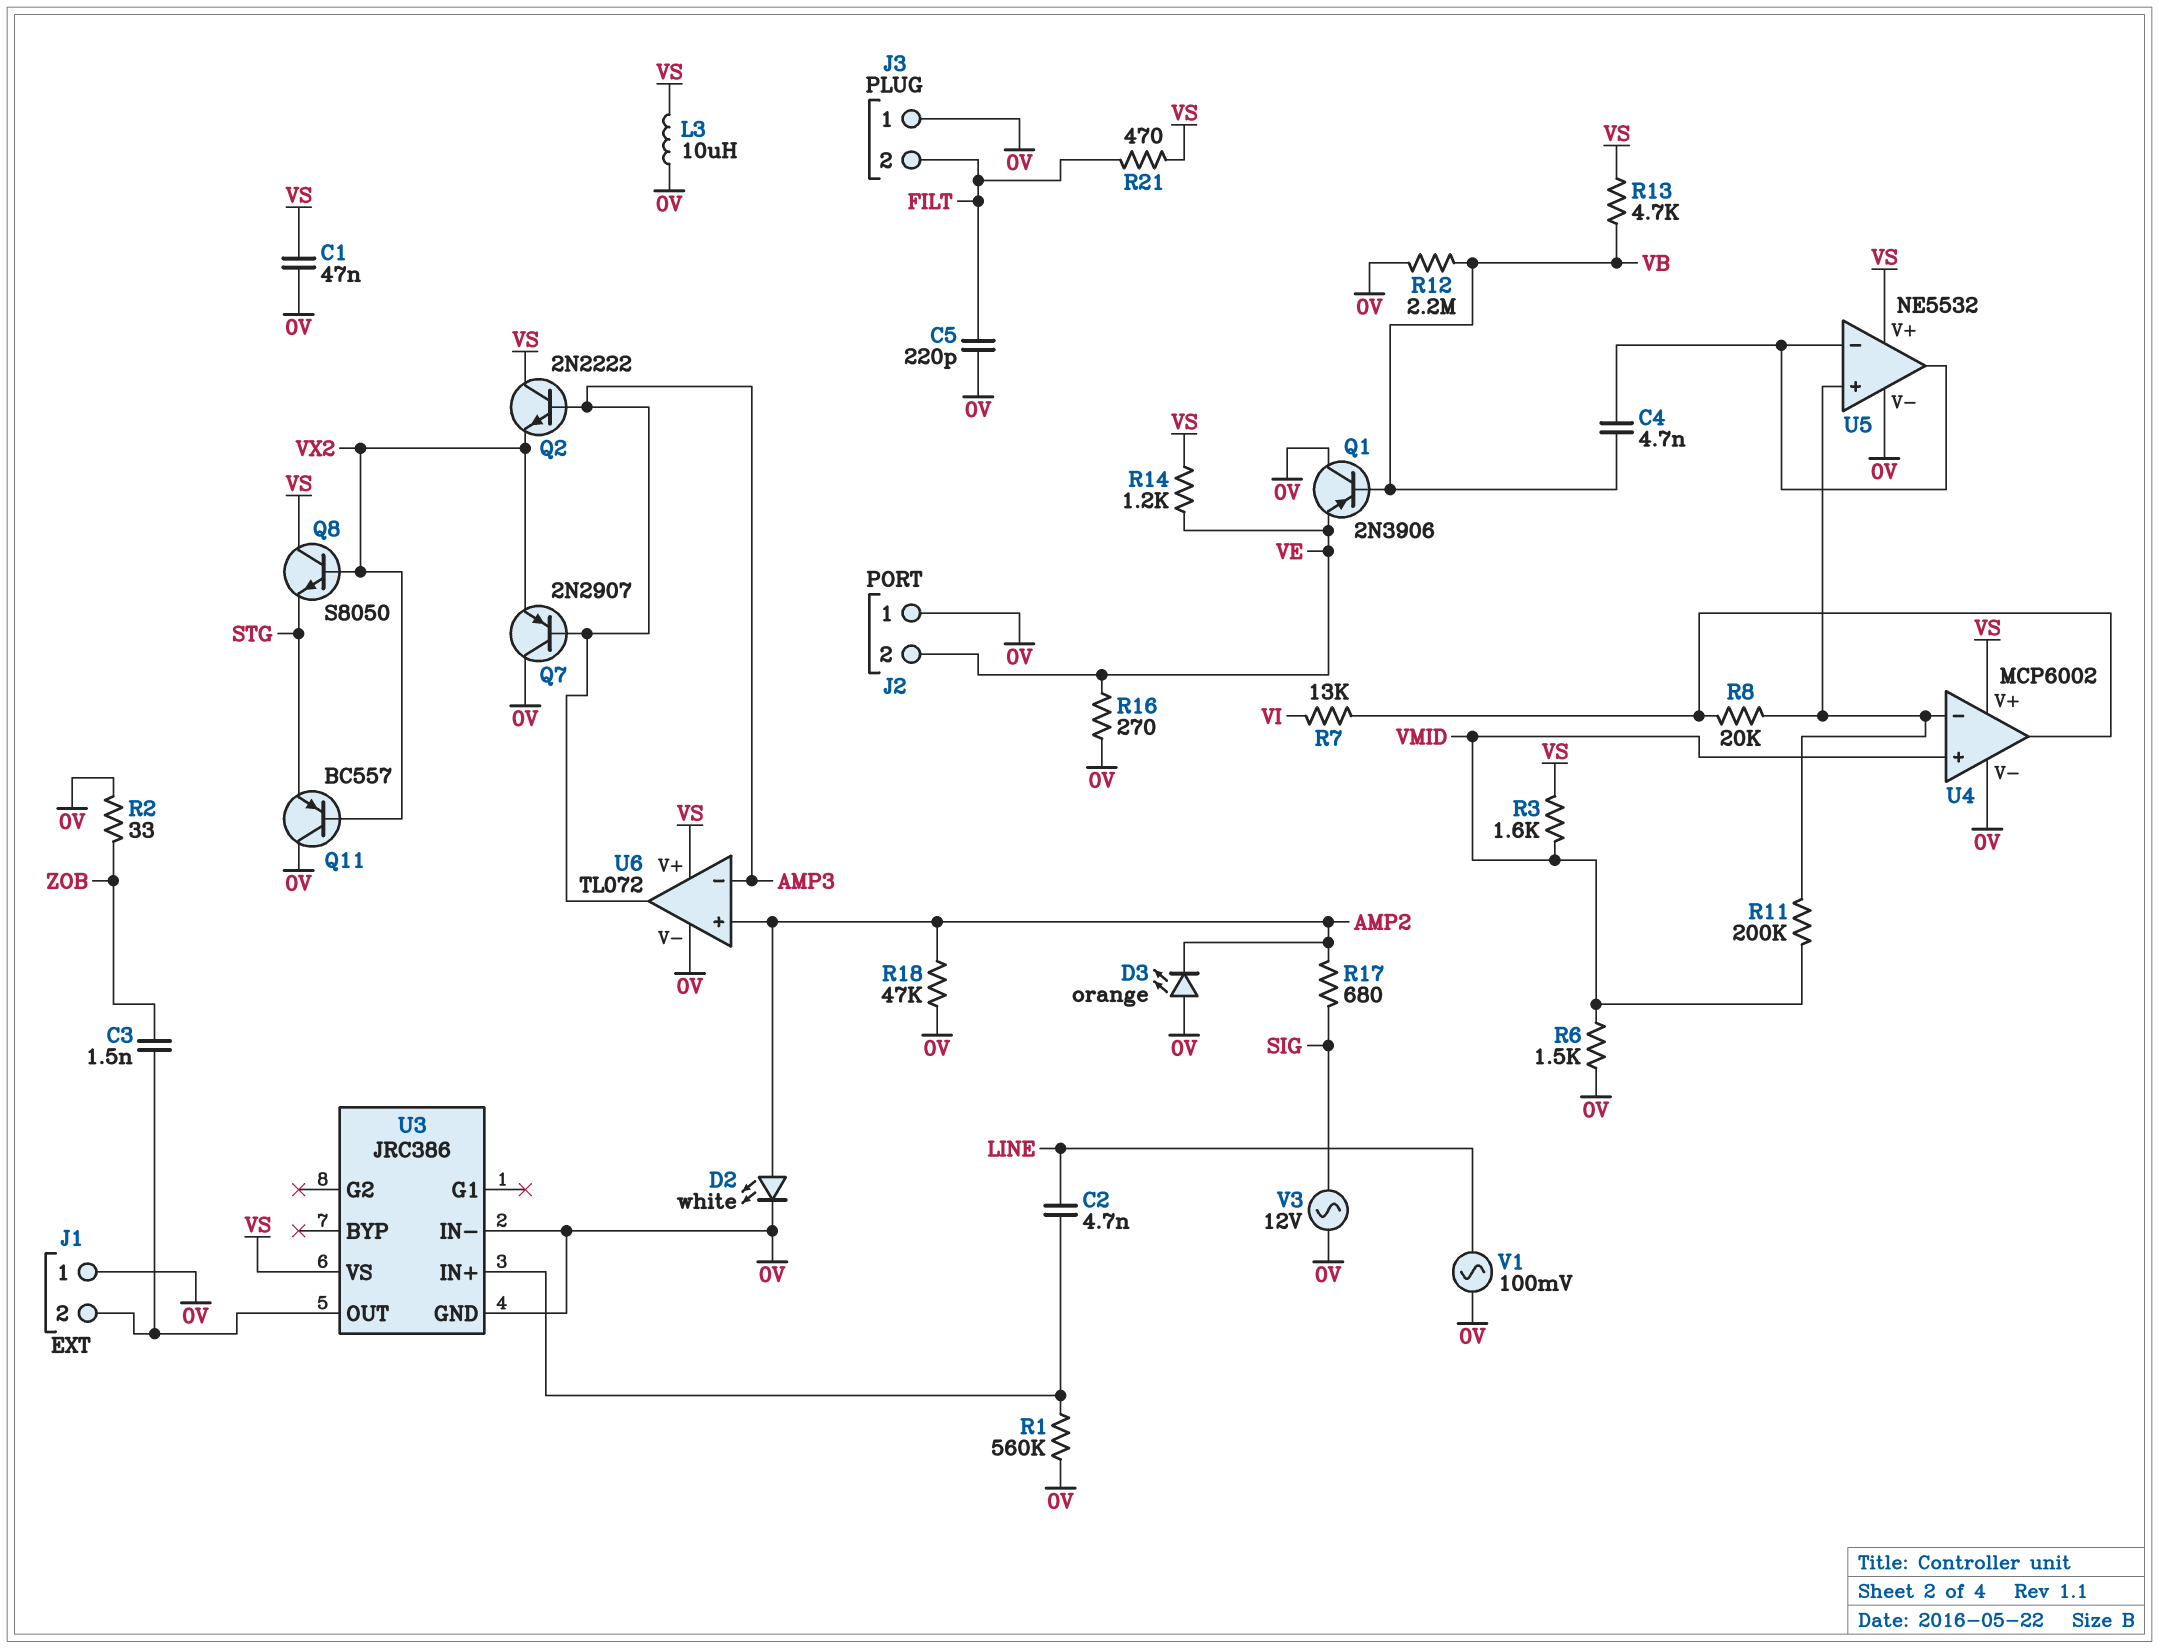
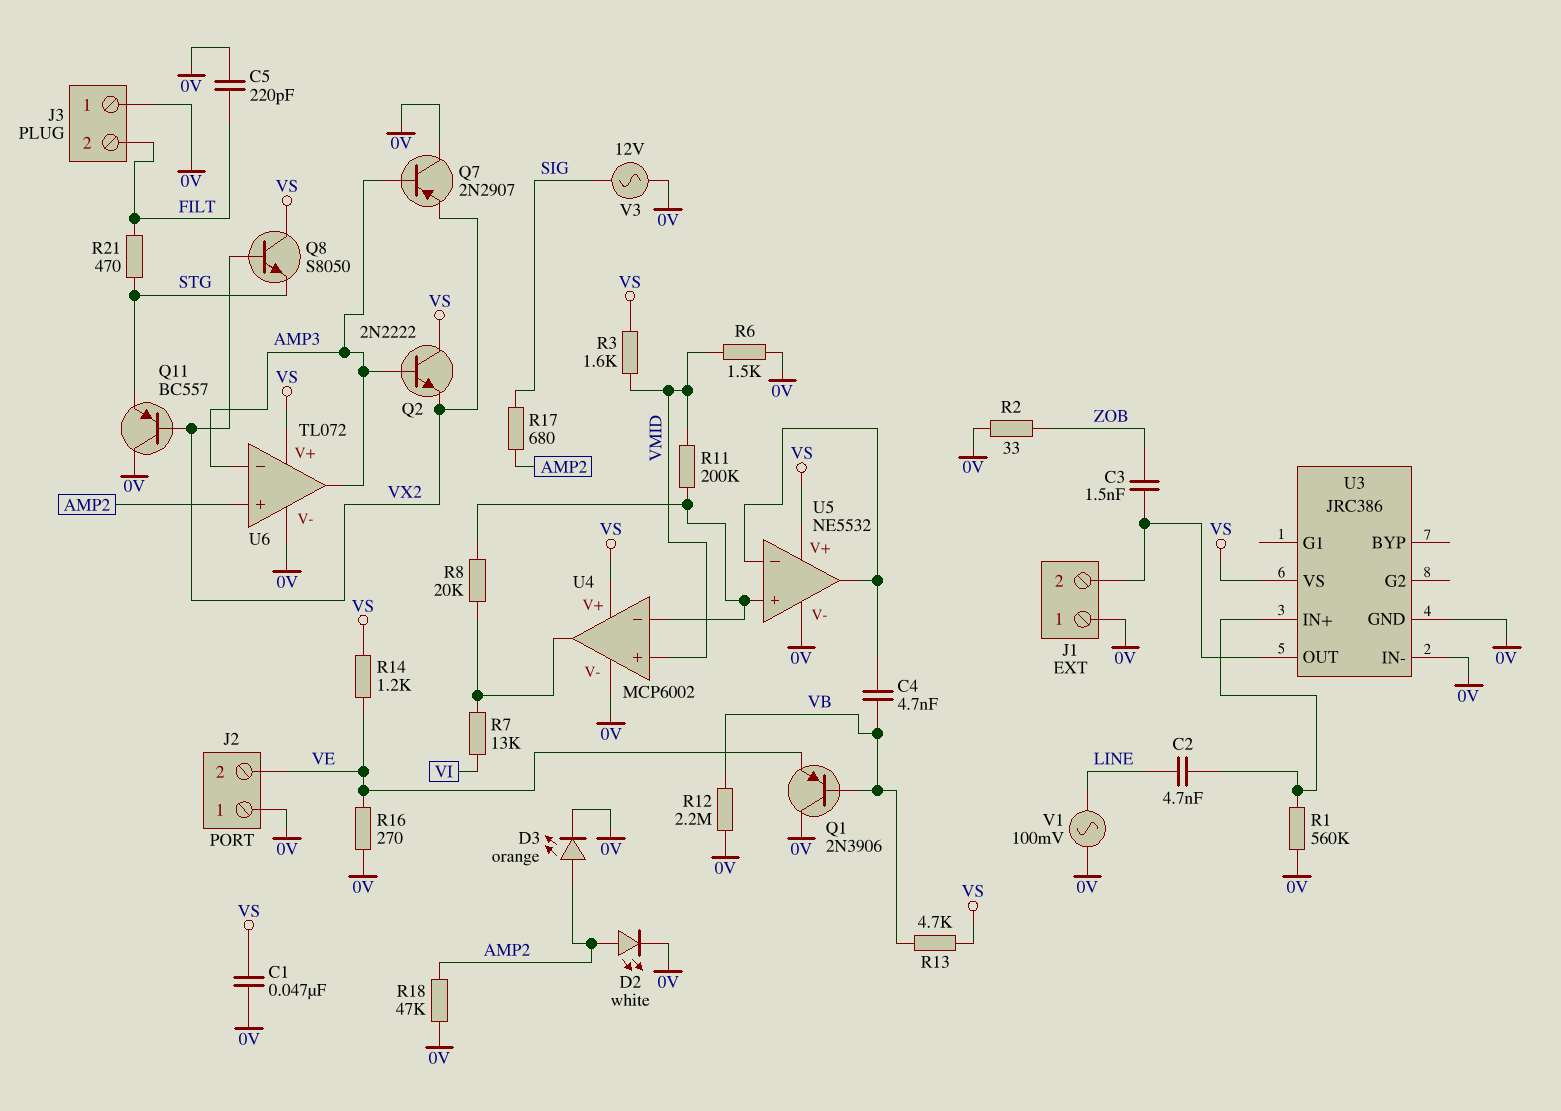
D3: LED orange (A 0V, K AMP2) -> LED orange (A AMP2, K 0V)
L3: 10uH (0V, VS) -> none
R21: 470 (FILT, VS) -> 470 (FILT, STG)

